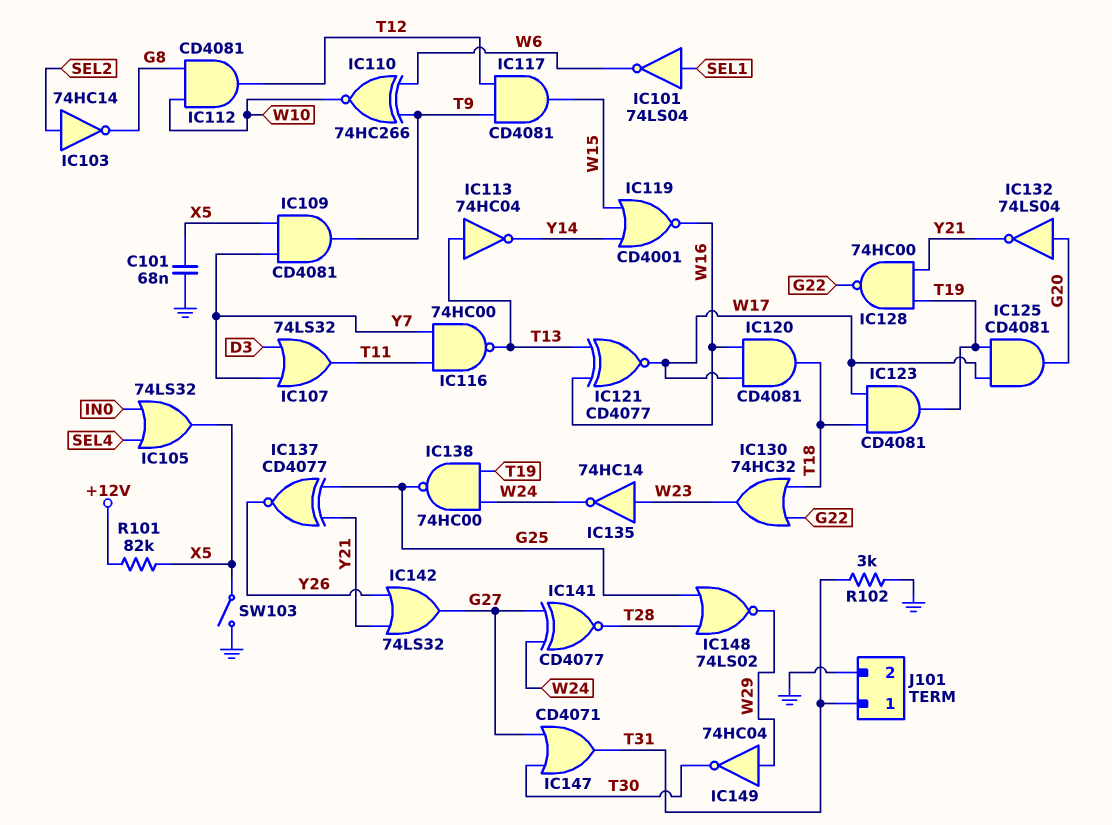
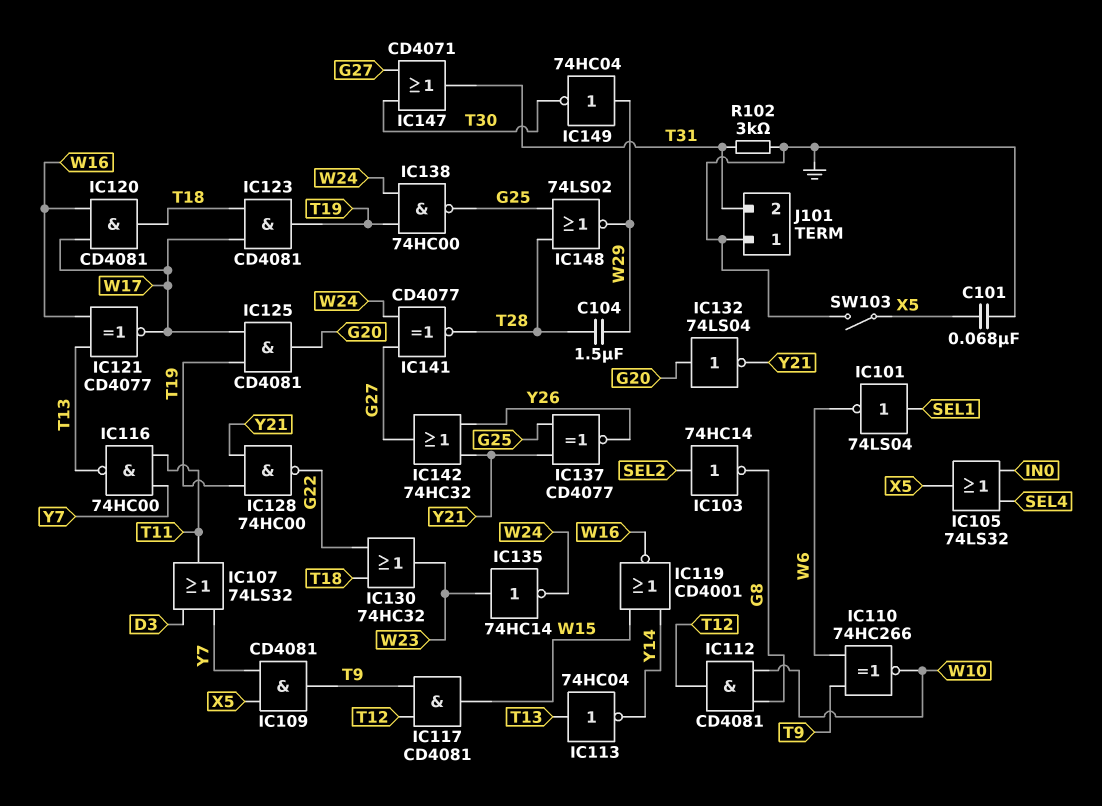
C104: none -> 1.5uF (T28, W29)
IC142: OR 74LS32 (in Y21, in Y26, out G27) -> OR 74HC32 (in Y21, in Y26, out G27)
J101 pin 1: T31 -> GND
J101 pin 2: GND -> T31
R101: 82k (+12V, X5) -> none

